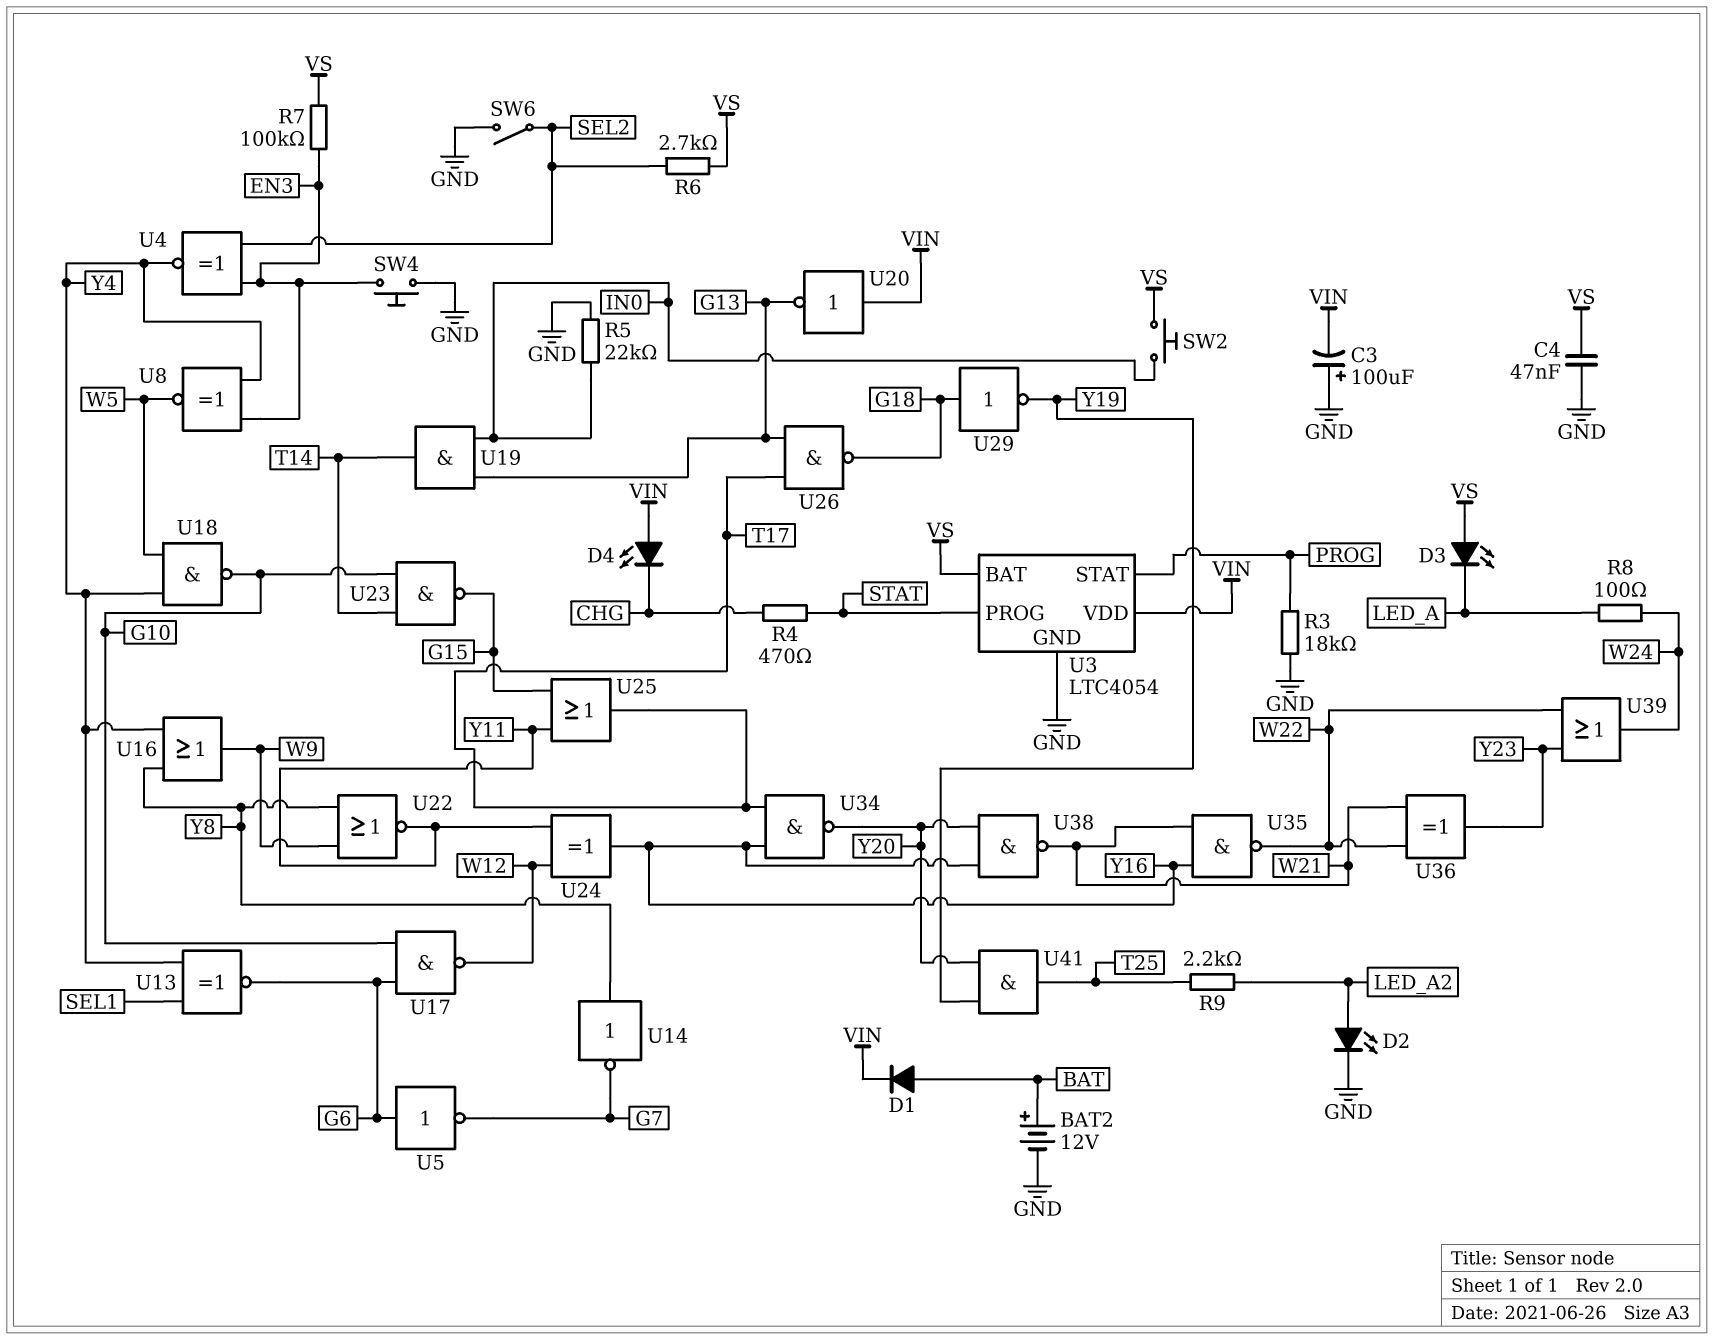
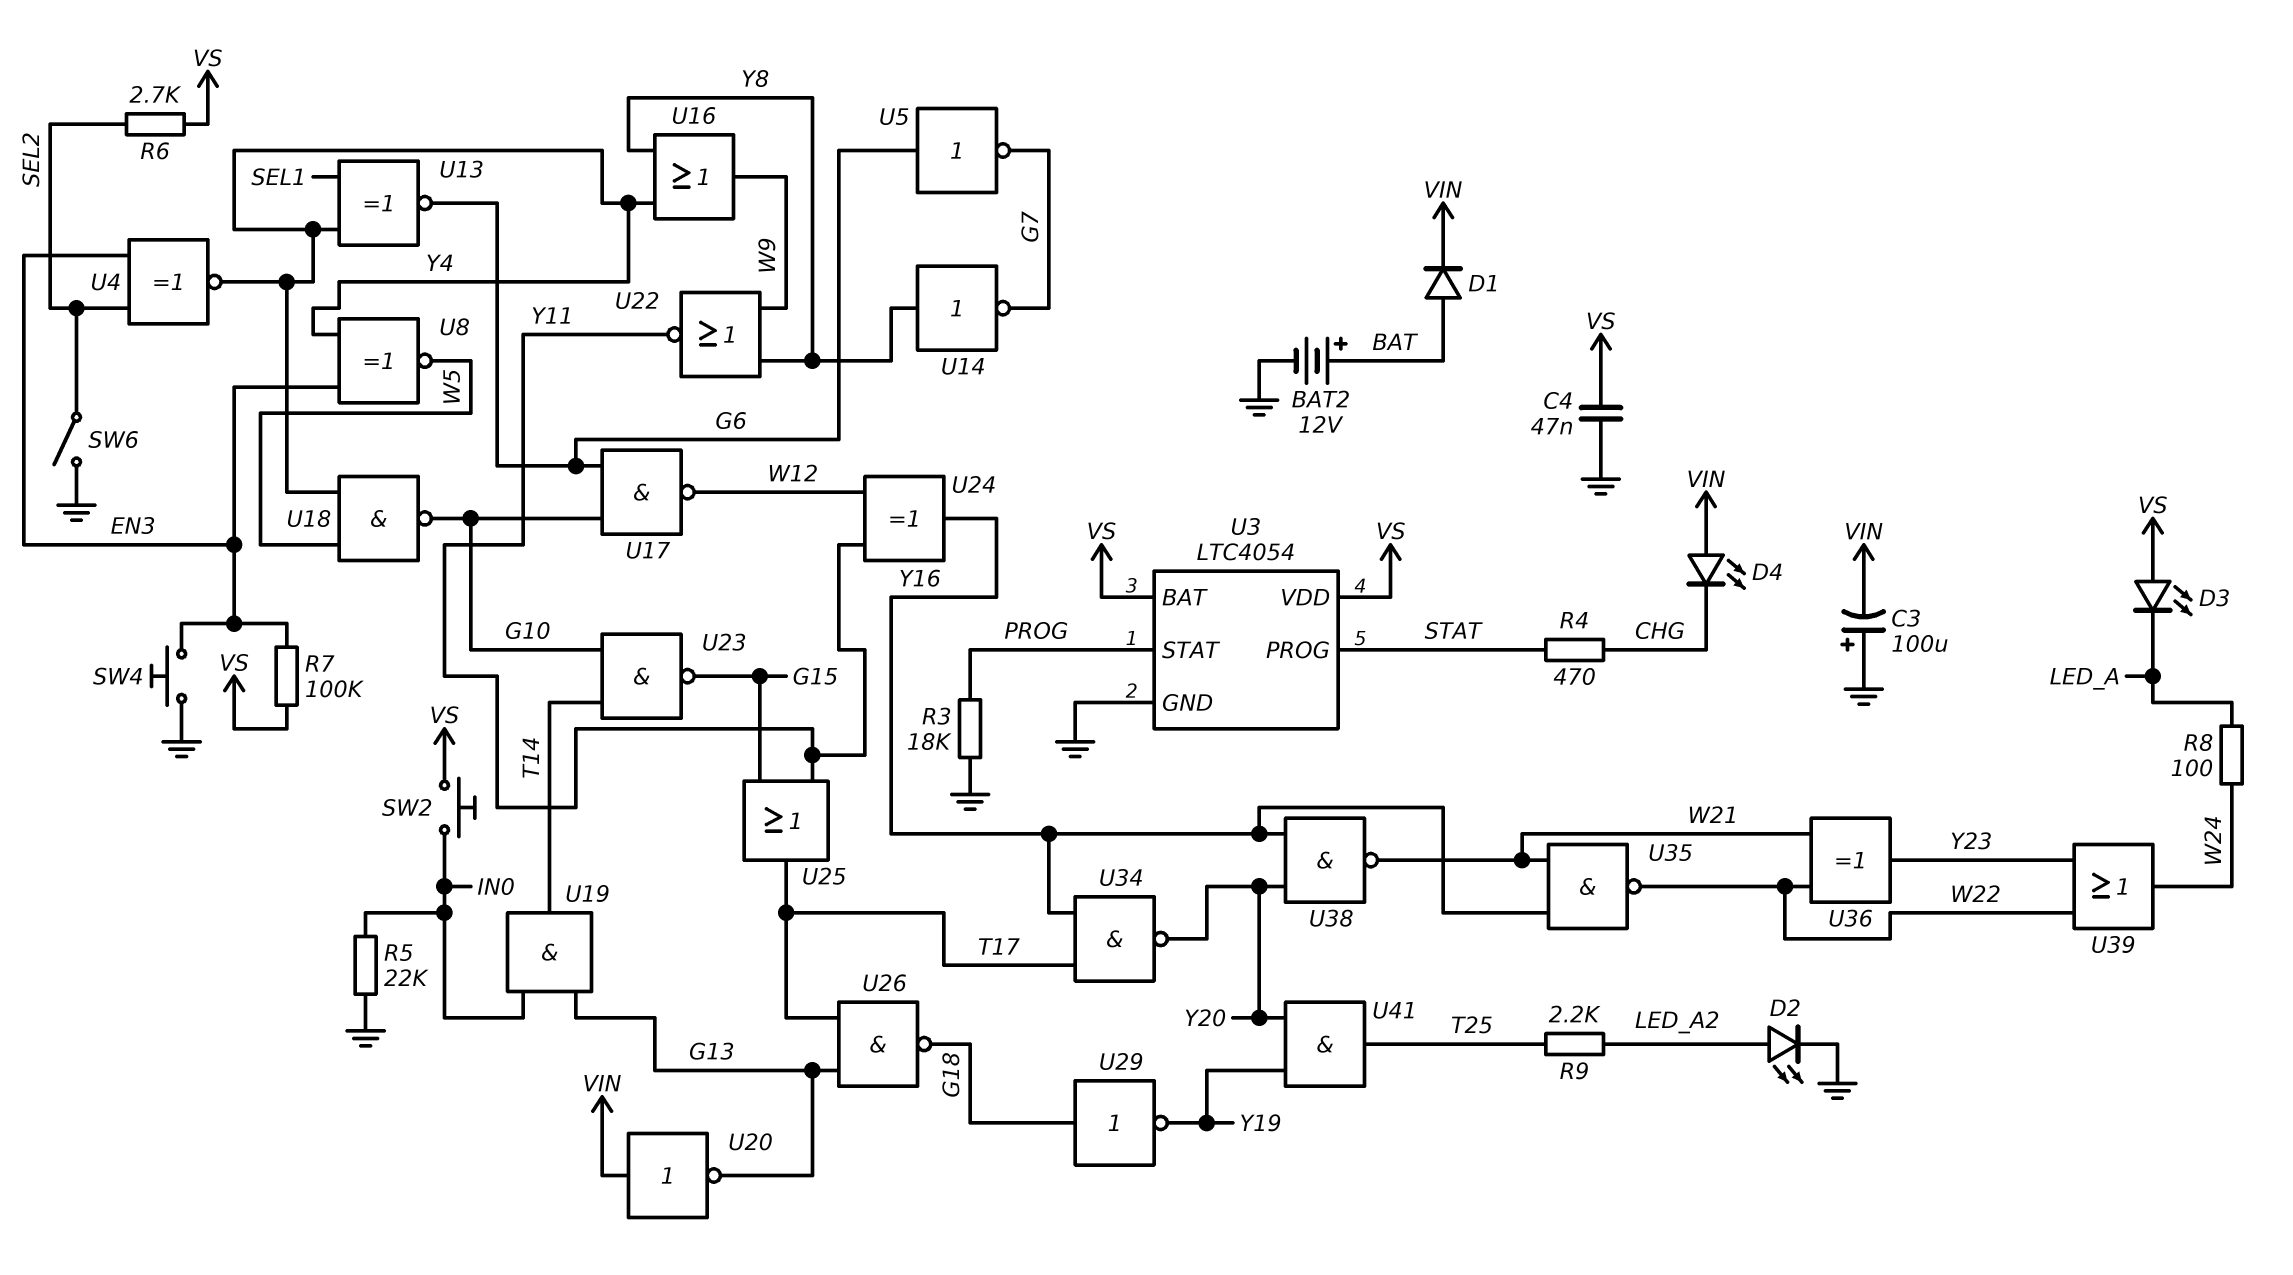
U3 pin VDD: VIN -> VS

